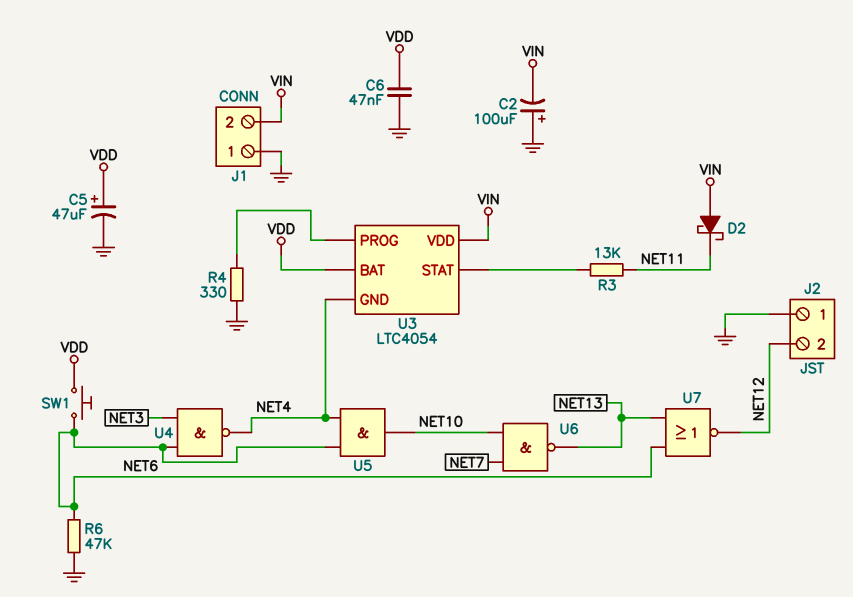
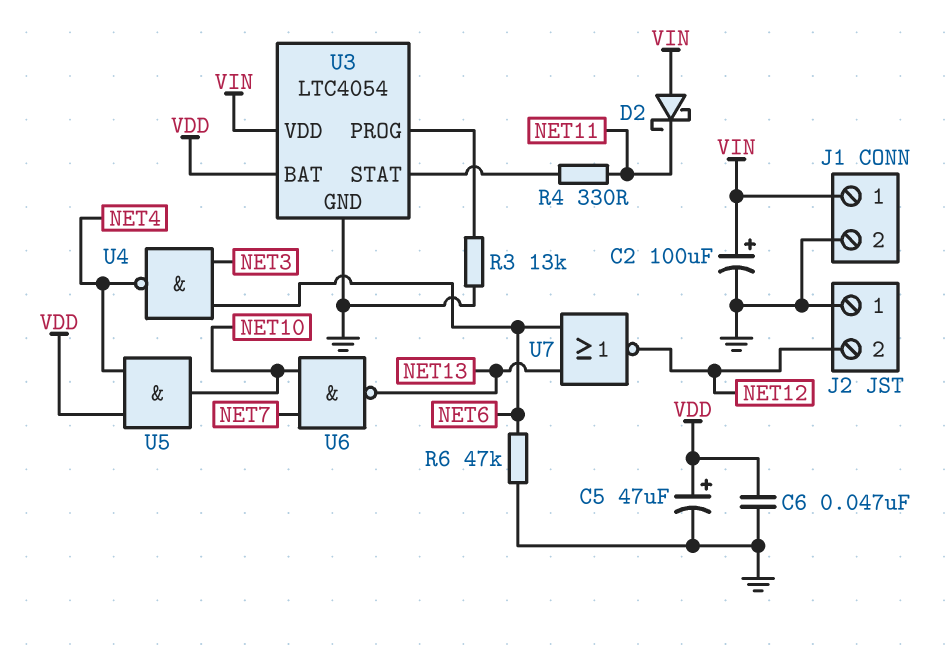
C2: 100uF (plus GND, minus VIN) -> 100uF (plus VIN, minus GND)
J1 pin 1: GND -> VIN
J1 pin 2: VIN -> GND
R3: 13k (NET11, U3/STAT) -> 13k (GND, U3/PROG)
R4: 330 (GND, U3/PROG) -> 330 (NET11, U3/STAT)
SW1: button (NET6, VDD) -> none
U3 pin GND: NET4 -> GND
U5: AND (in NET4, in NET6, out NET10) -> AND (in NET4, in VDD, out NET10)

